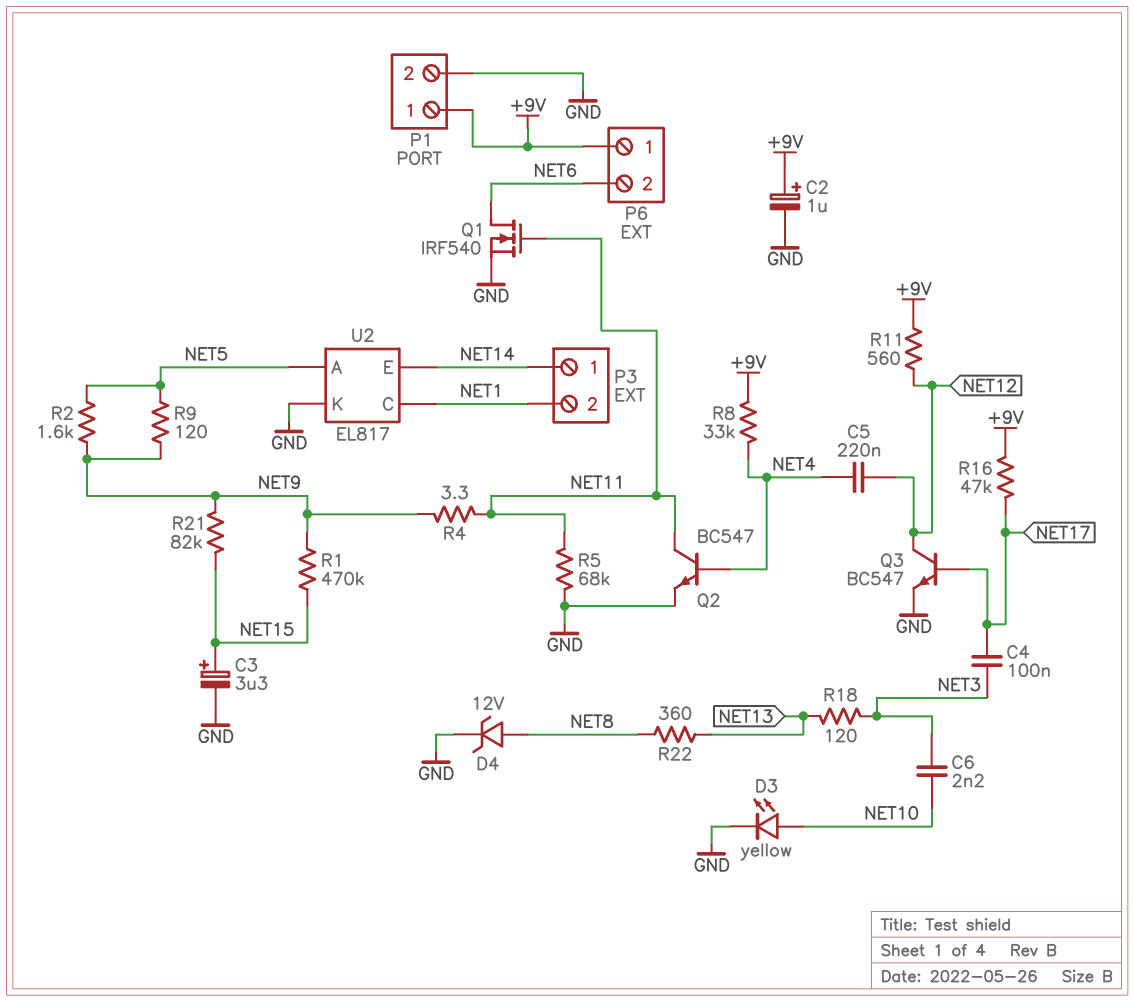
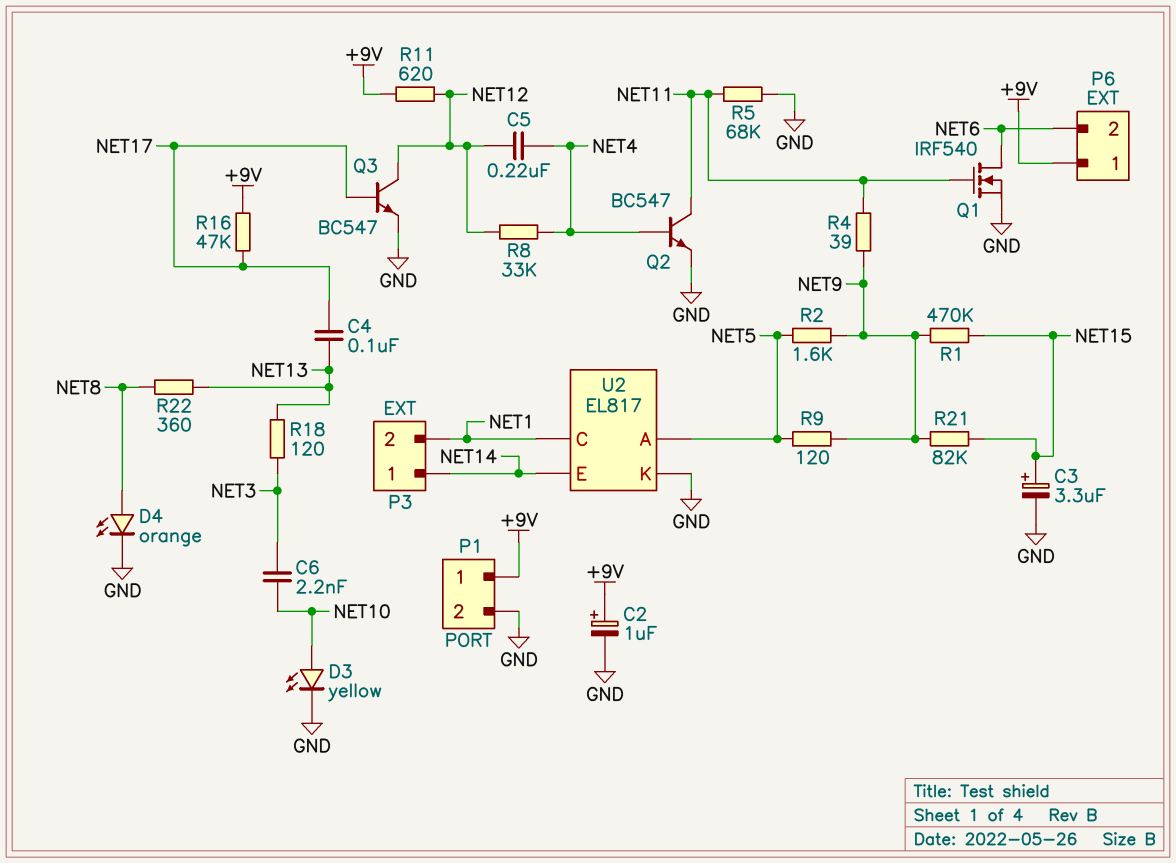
C4: 100nF (NET3, NET17) -> 100nF (NET13, NET17)
D4: zener 12V (A NET8, K GND) -> LED orange (A NET8, K GND)
R4: 3.3 (NET9, NET11) -> 39 (NET9, NET11)
R8: 33k (+9V, NET4) -> 33k (NET4, NET12)
R11: 560 (+9V, NET12) -> 620 (+9V, NET12)

